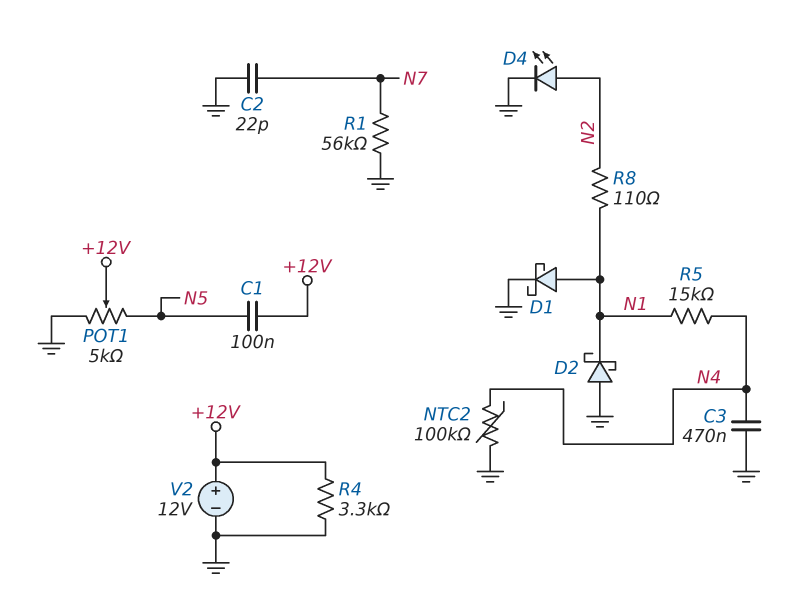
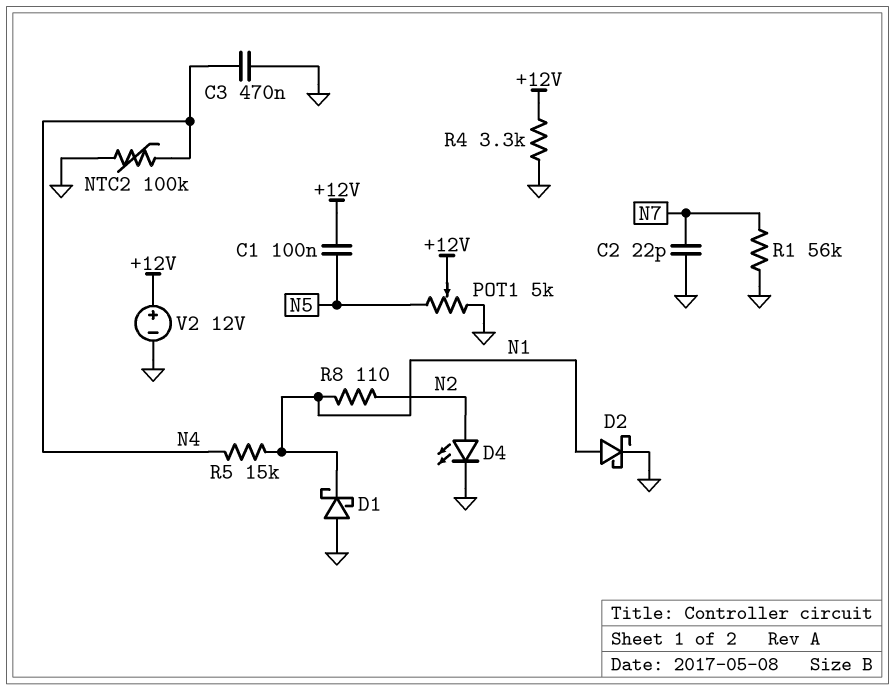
D1: schottky (A N1, K GND) -> schottky (A GND, K N1)
D2: schottky (A GND, K N1) -> schottky (A N1, K GND)

